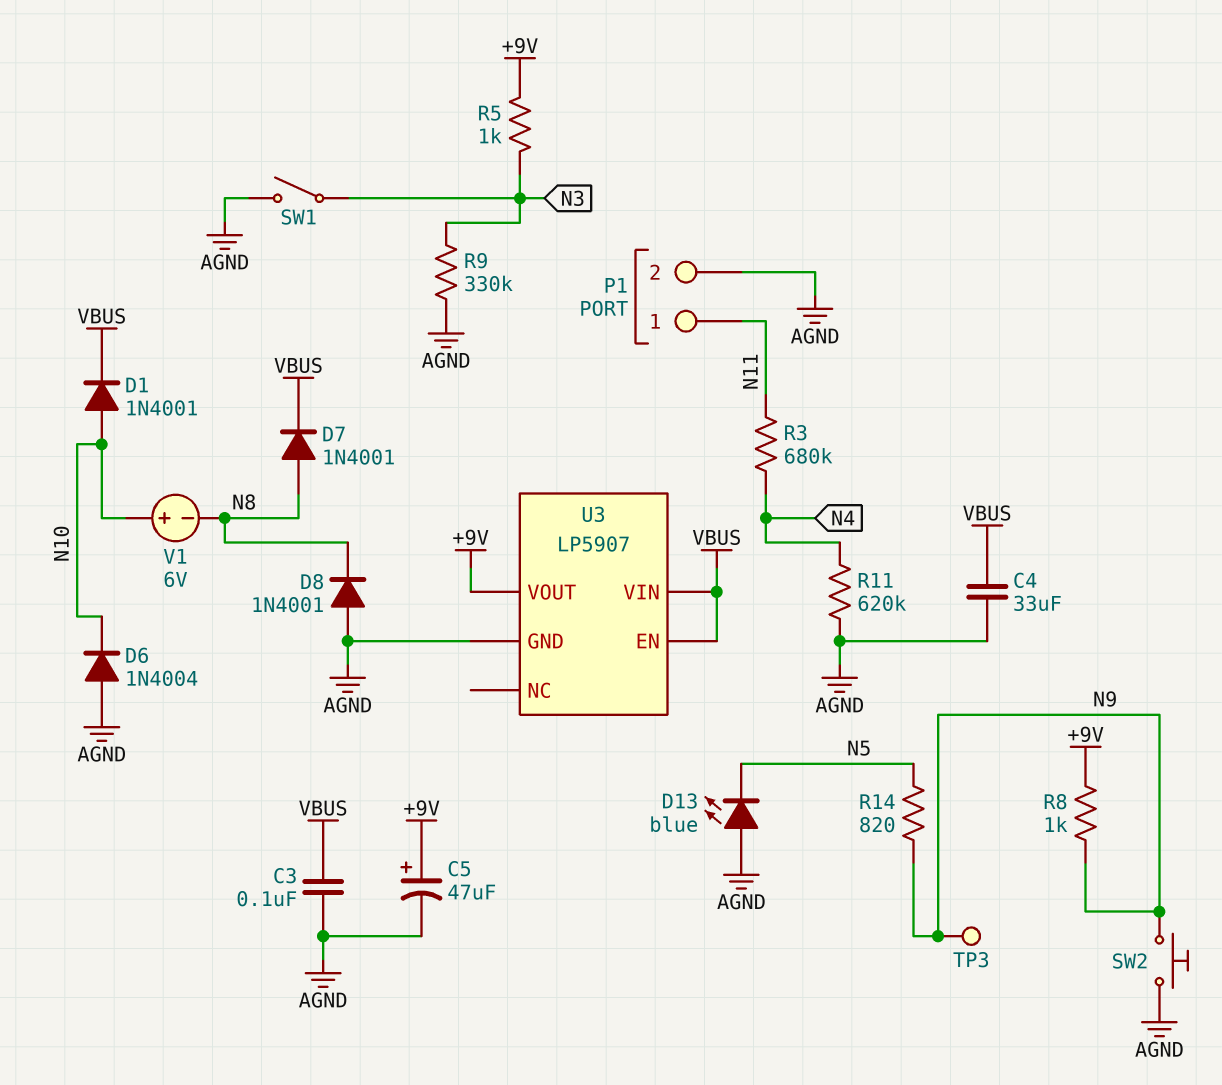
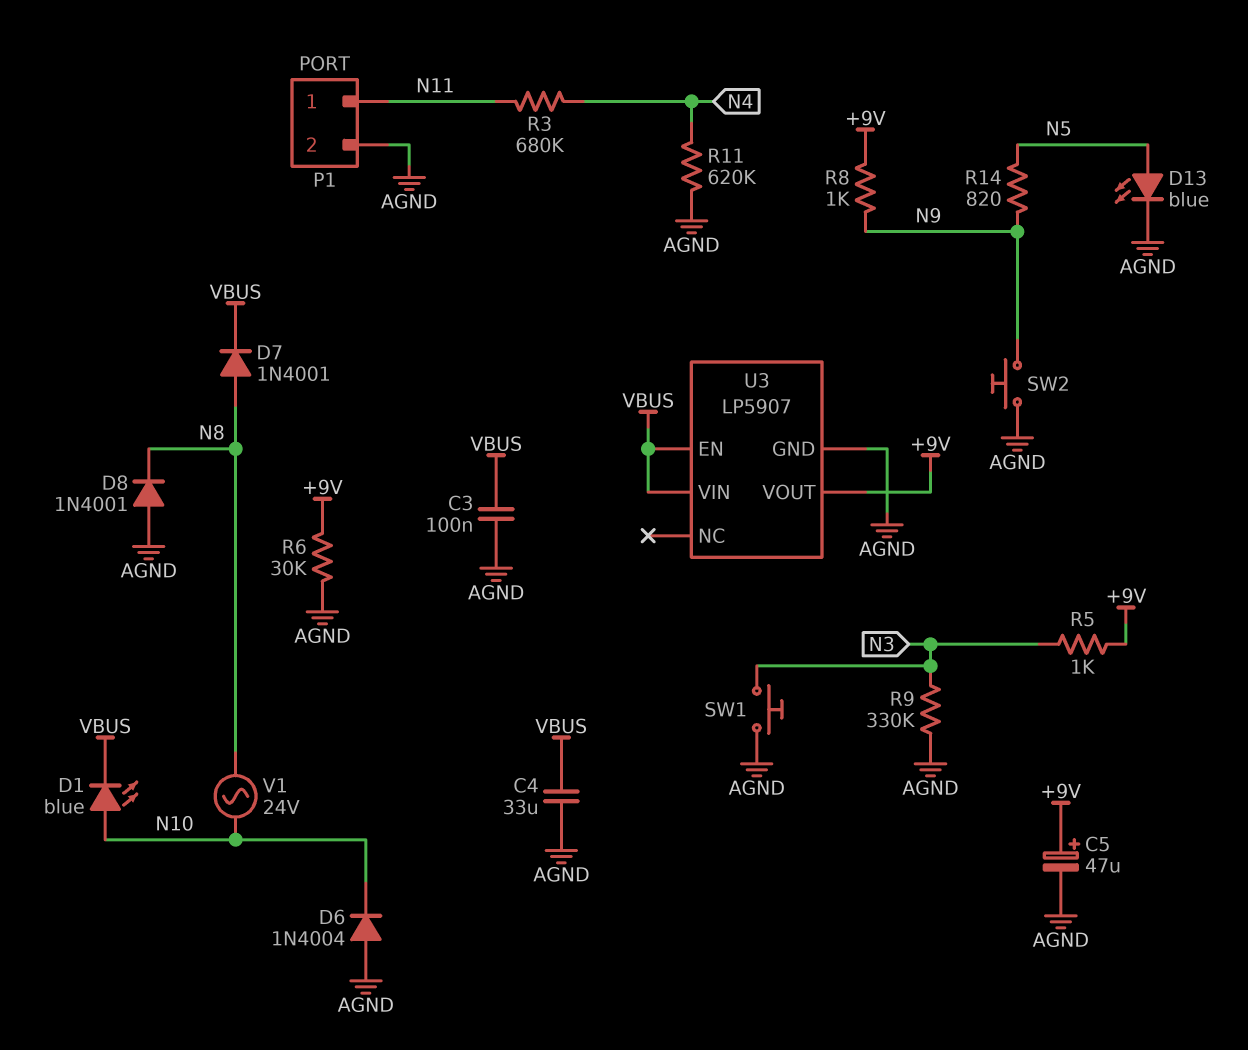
D1: diode 1N4001 (A N10, K VBUS) -> LED blue (A N10, K VBUS)
D13: LED blue (A AGND, K N5) -> LED blue (A N5, K AGND)
R6: none -> 30k (+9V, AGND)
SW1: switch (AGND, N3) -> button (AGND, N3)
TP3: test point (N9) -> none
V1: 6V (plus N10, minus N8) -> AC 24V (N8, N10)

